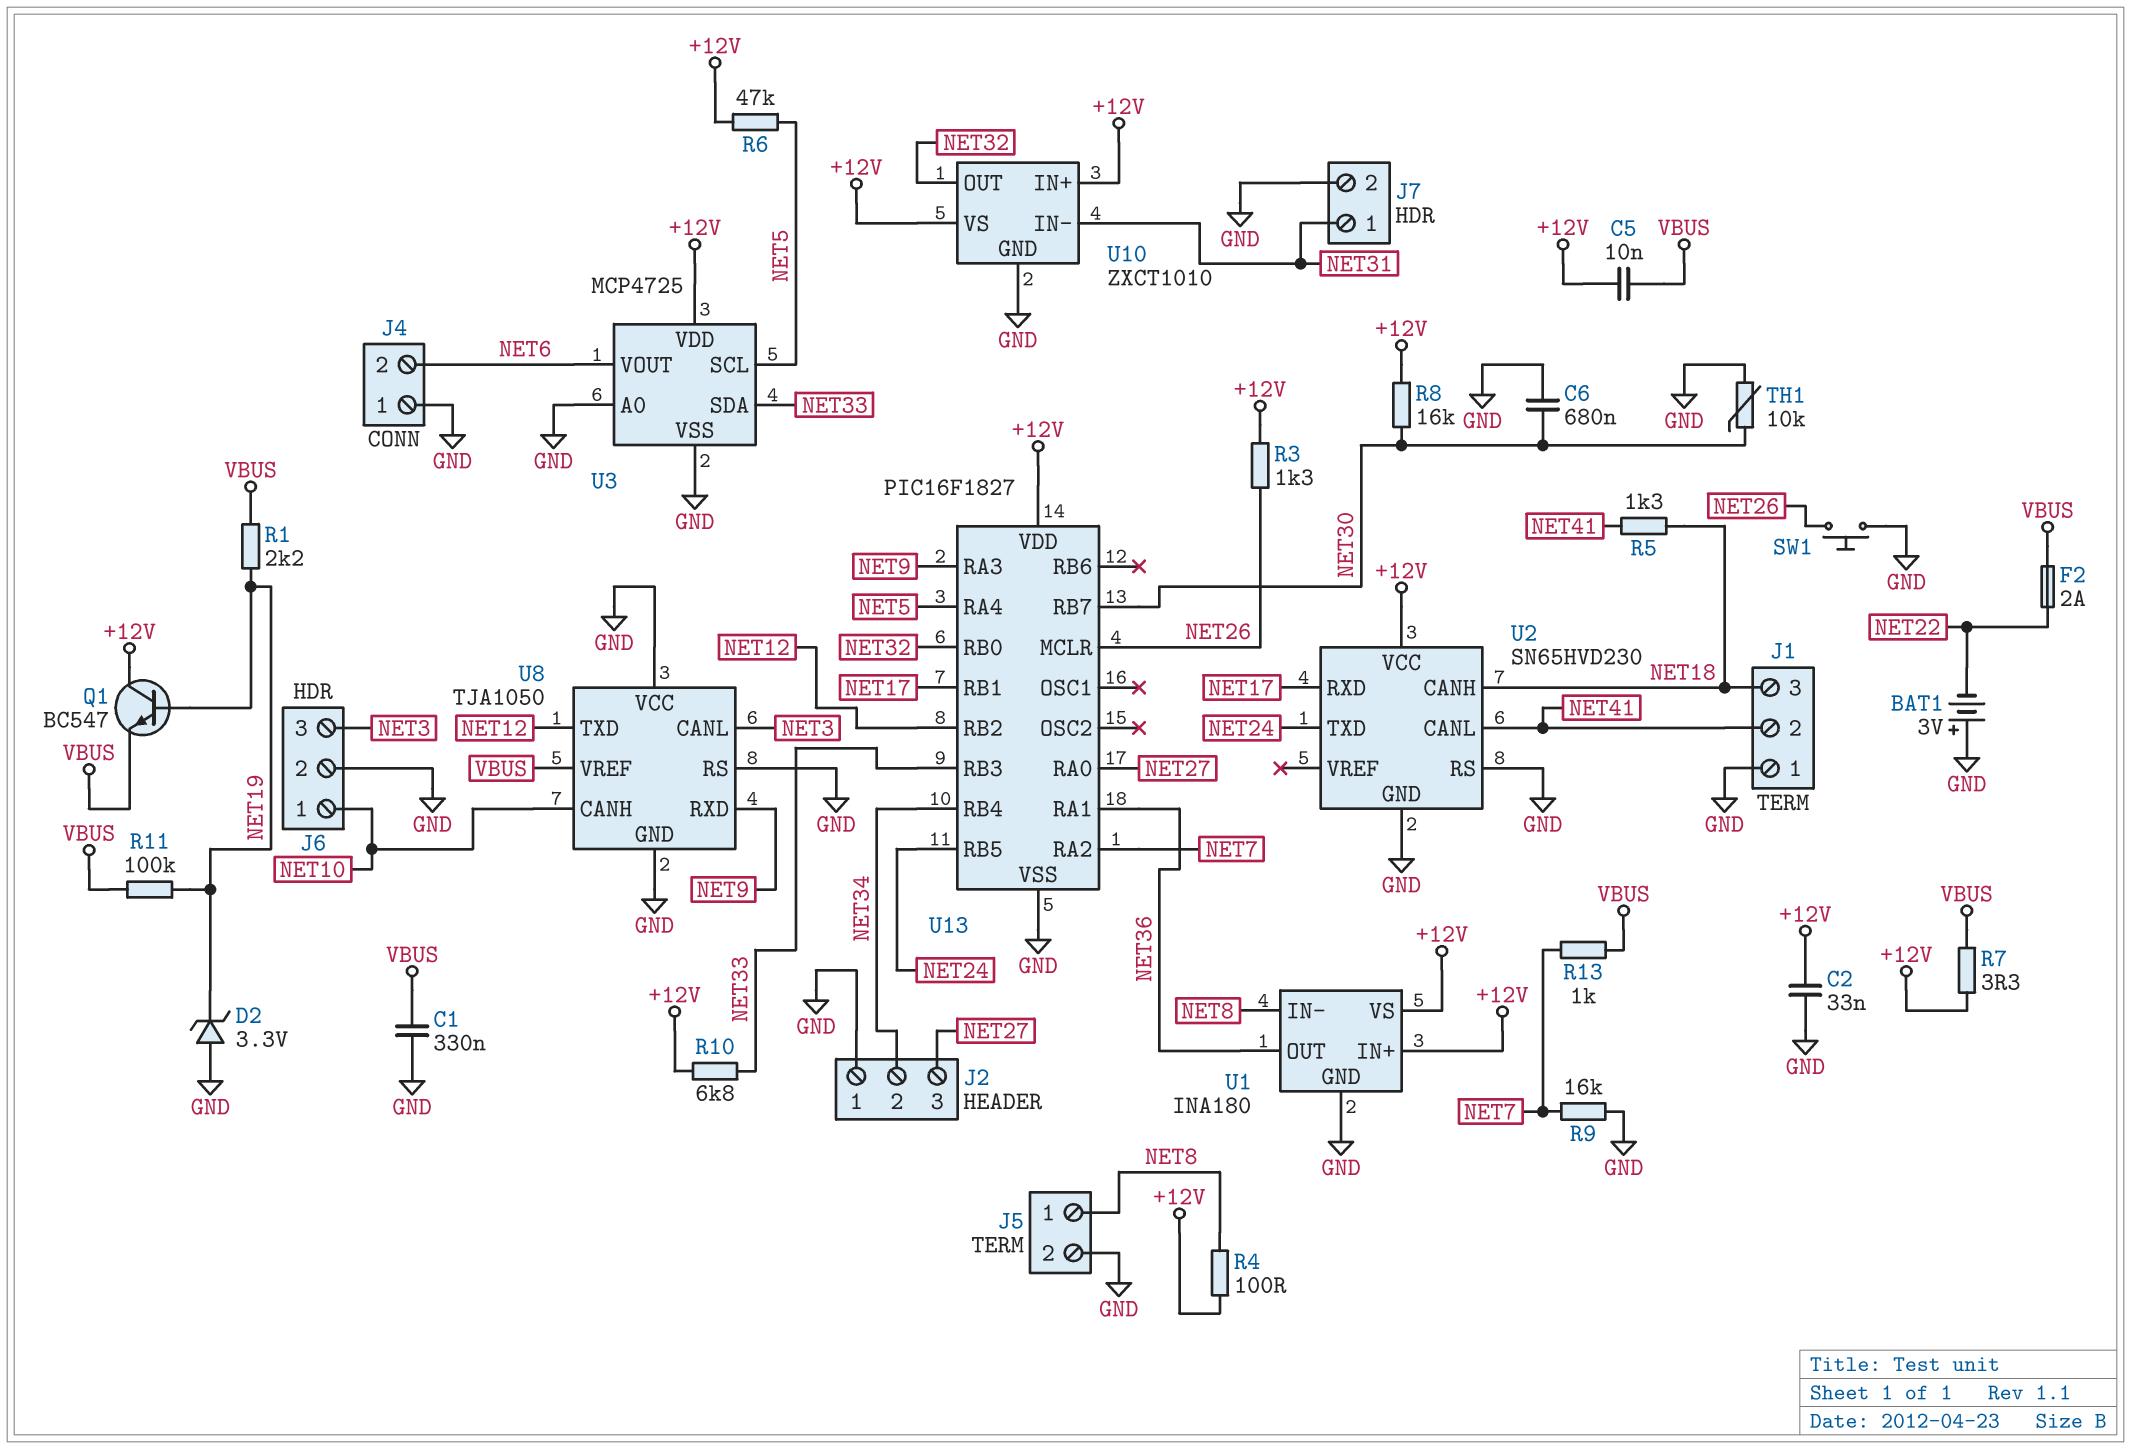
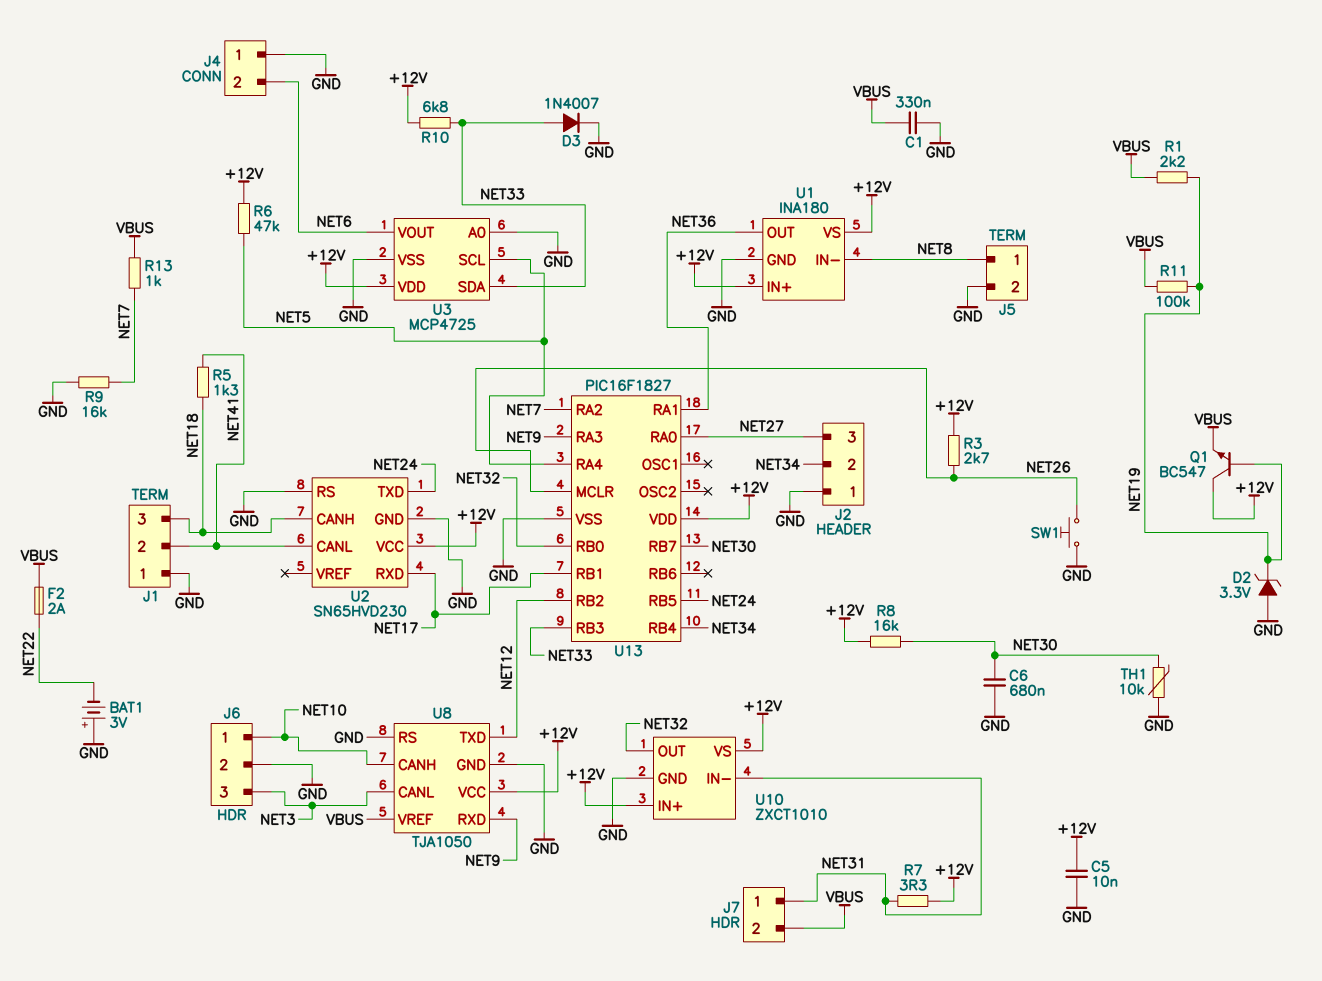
C2: 33nF (+12V, GND) -> none
C5: 10nF (+12V, VBUS) -> 10nF (+12V, GND)
D3: none -> diode 1N4007 (A NET33, K GND)
J7 pin 2: GND -> VBUS
R3: 1.3k (+12V, NET26) -> 2.7k (+12V, NET26)
R4: 100 (+12V, NET8) -> none
R7: 3.3 (+12V, VBUS) -> 3.3 (+12V, NET31)
U8 pin VCC: GND -> +12V

